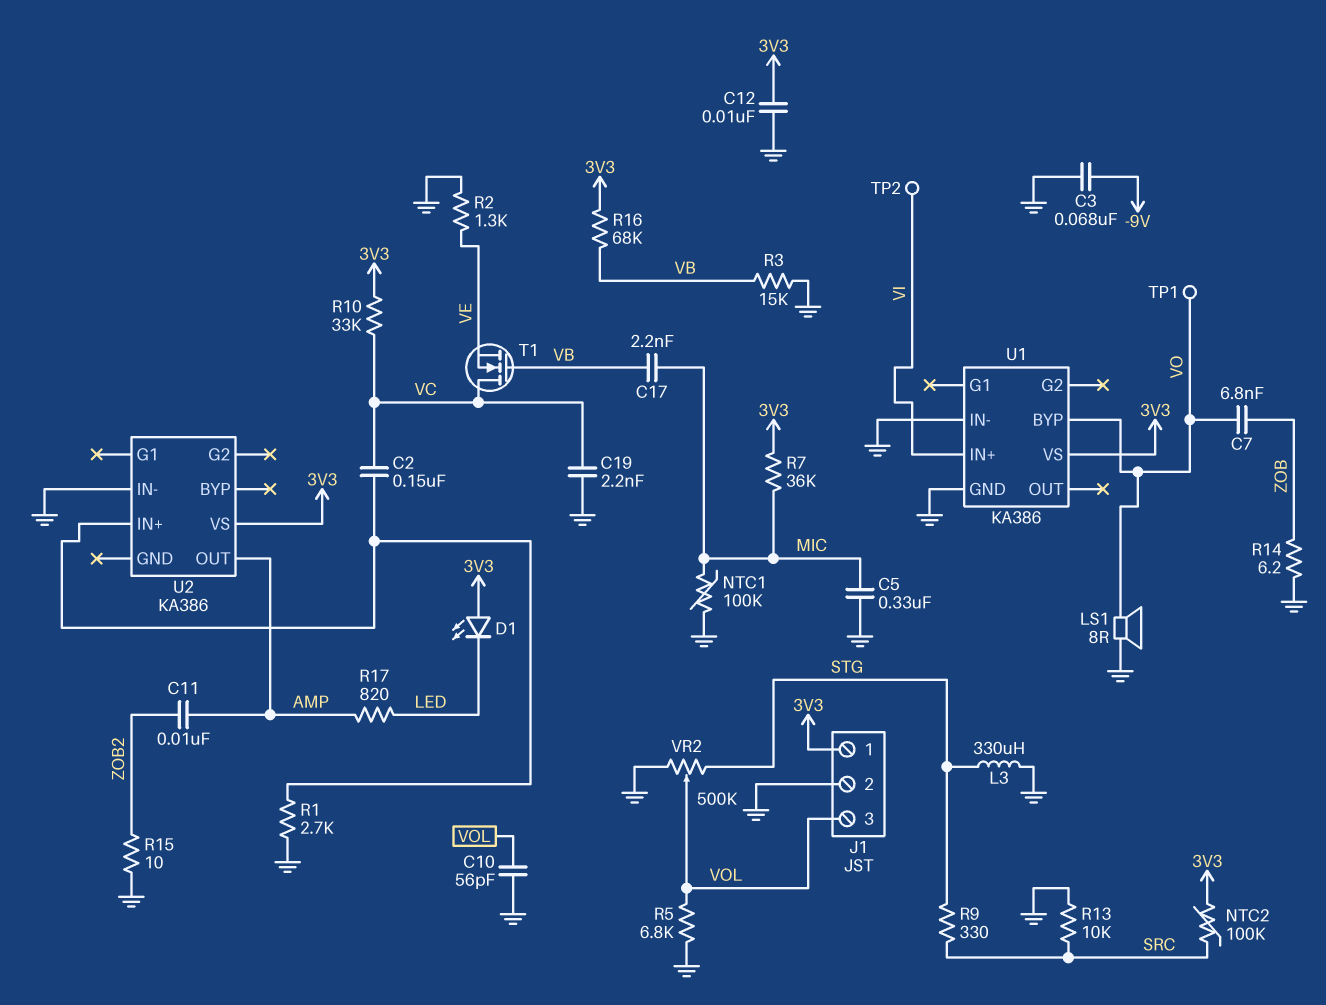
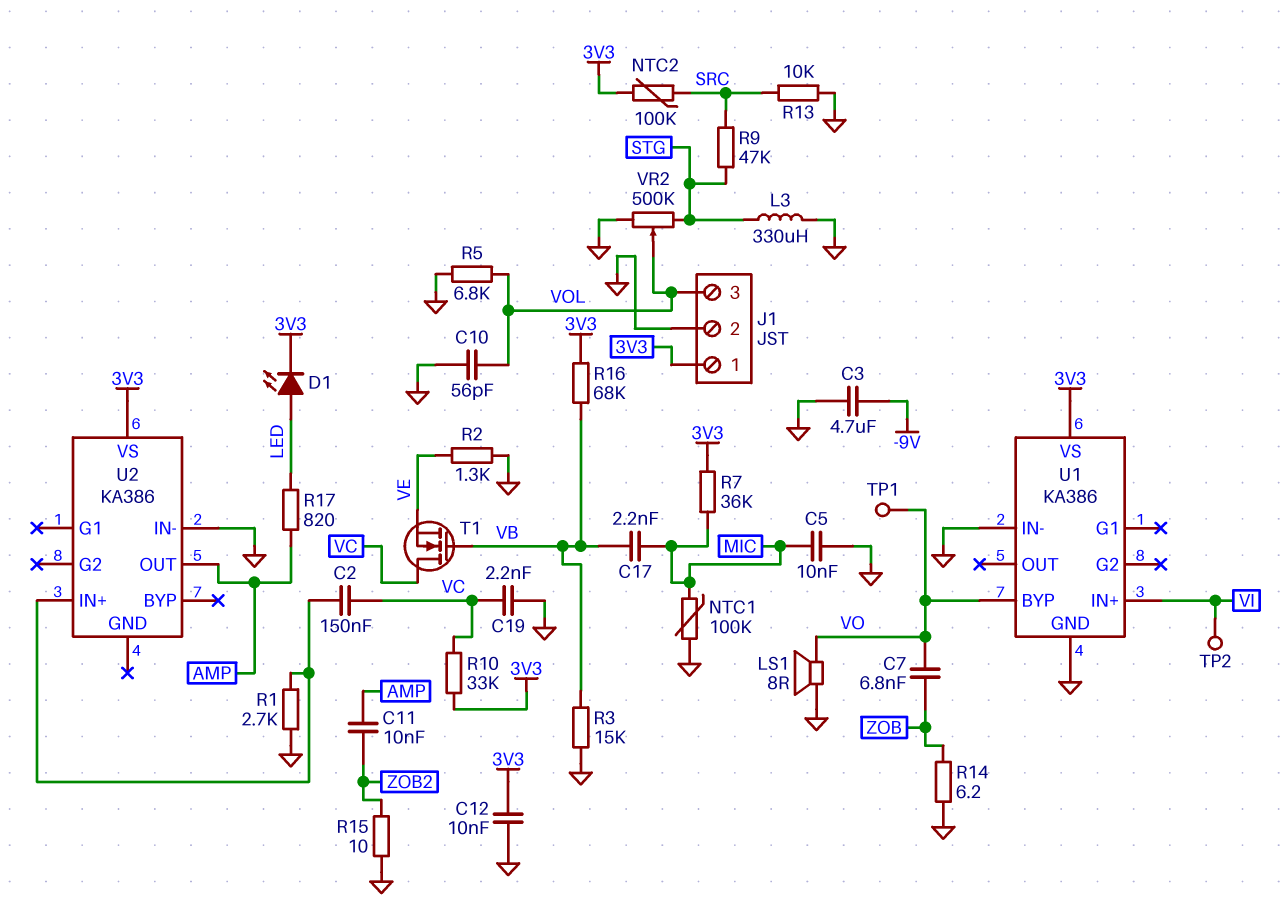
C3: 68nF (-9V, GND) -> 4.7uF (-9V, GND)
C5: 330nF (GND, MIC) -> 10nF (GND, MIC)
D1: LED (A 3V3, K LED) -> LED (A LED, K 3V3)
R9: 330 (SRC, STG) -> 47k (SRC, STG)

